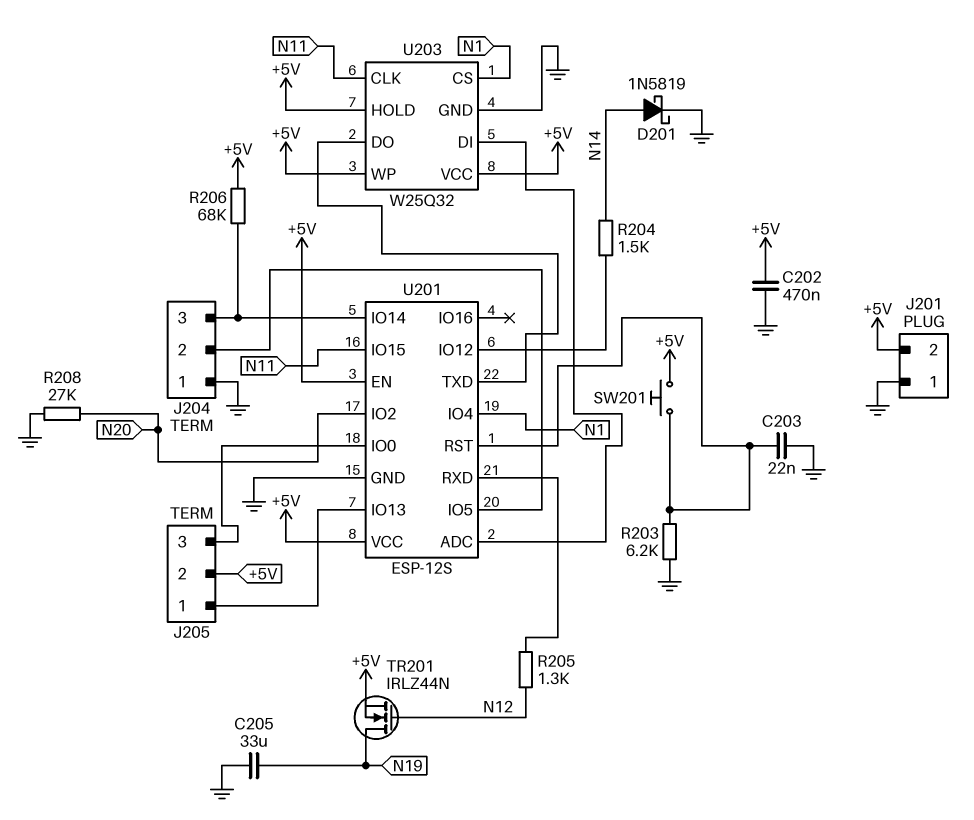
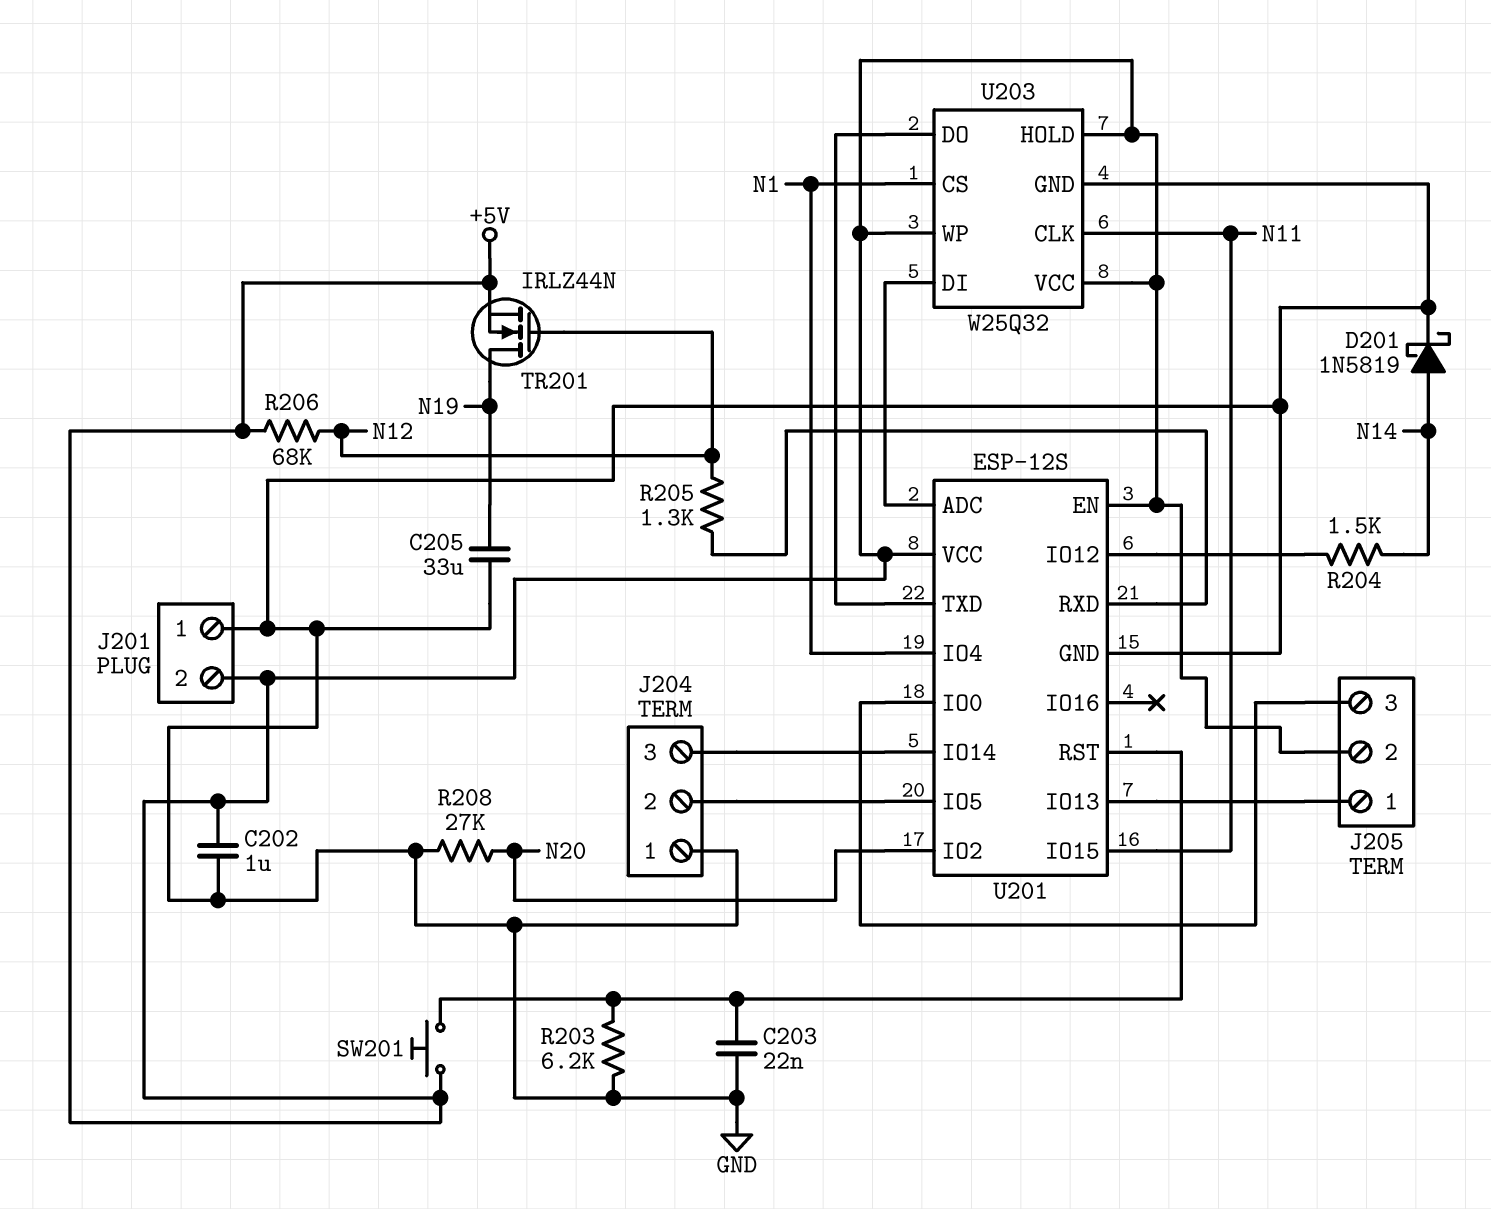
C202: 470nF (+5V, GND) -> 1uF (+5V, GND)
R206: 68k (+5V, J204/3) -> 68k (+5V, N12)

